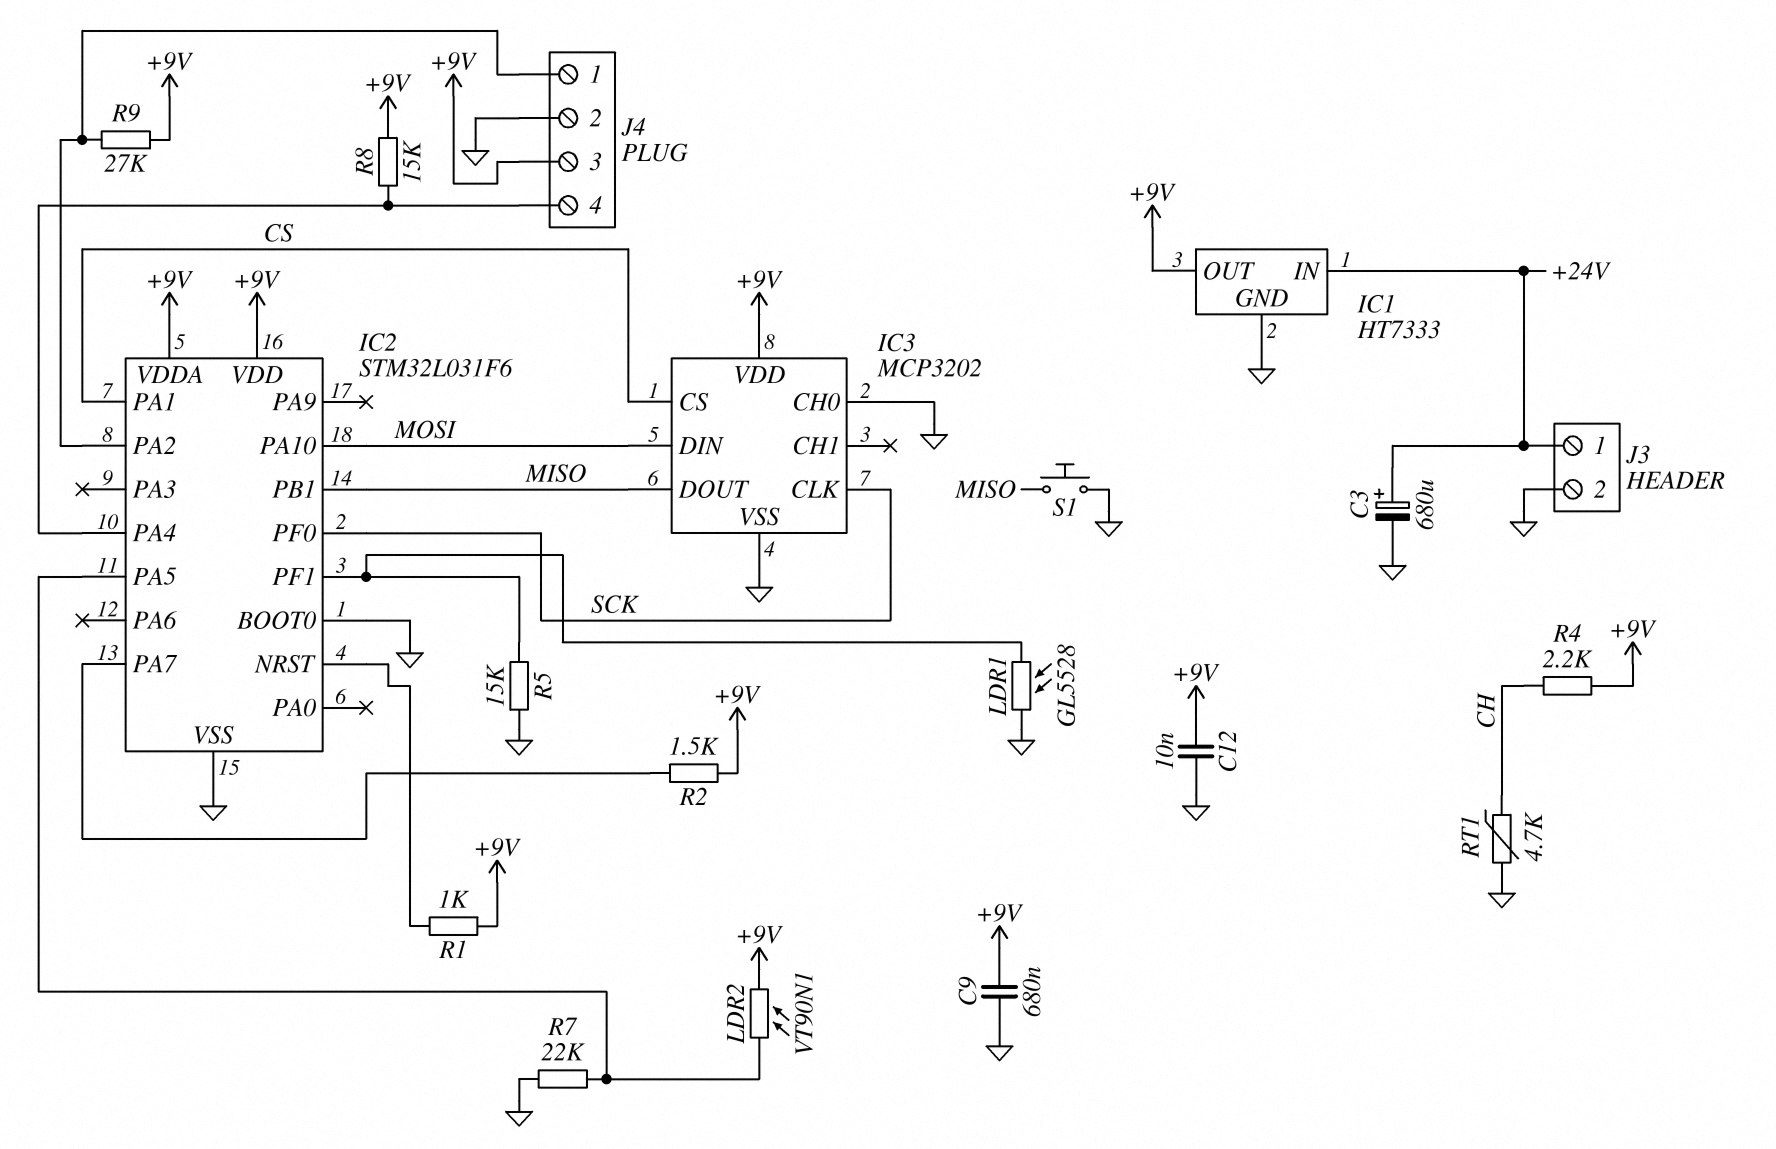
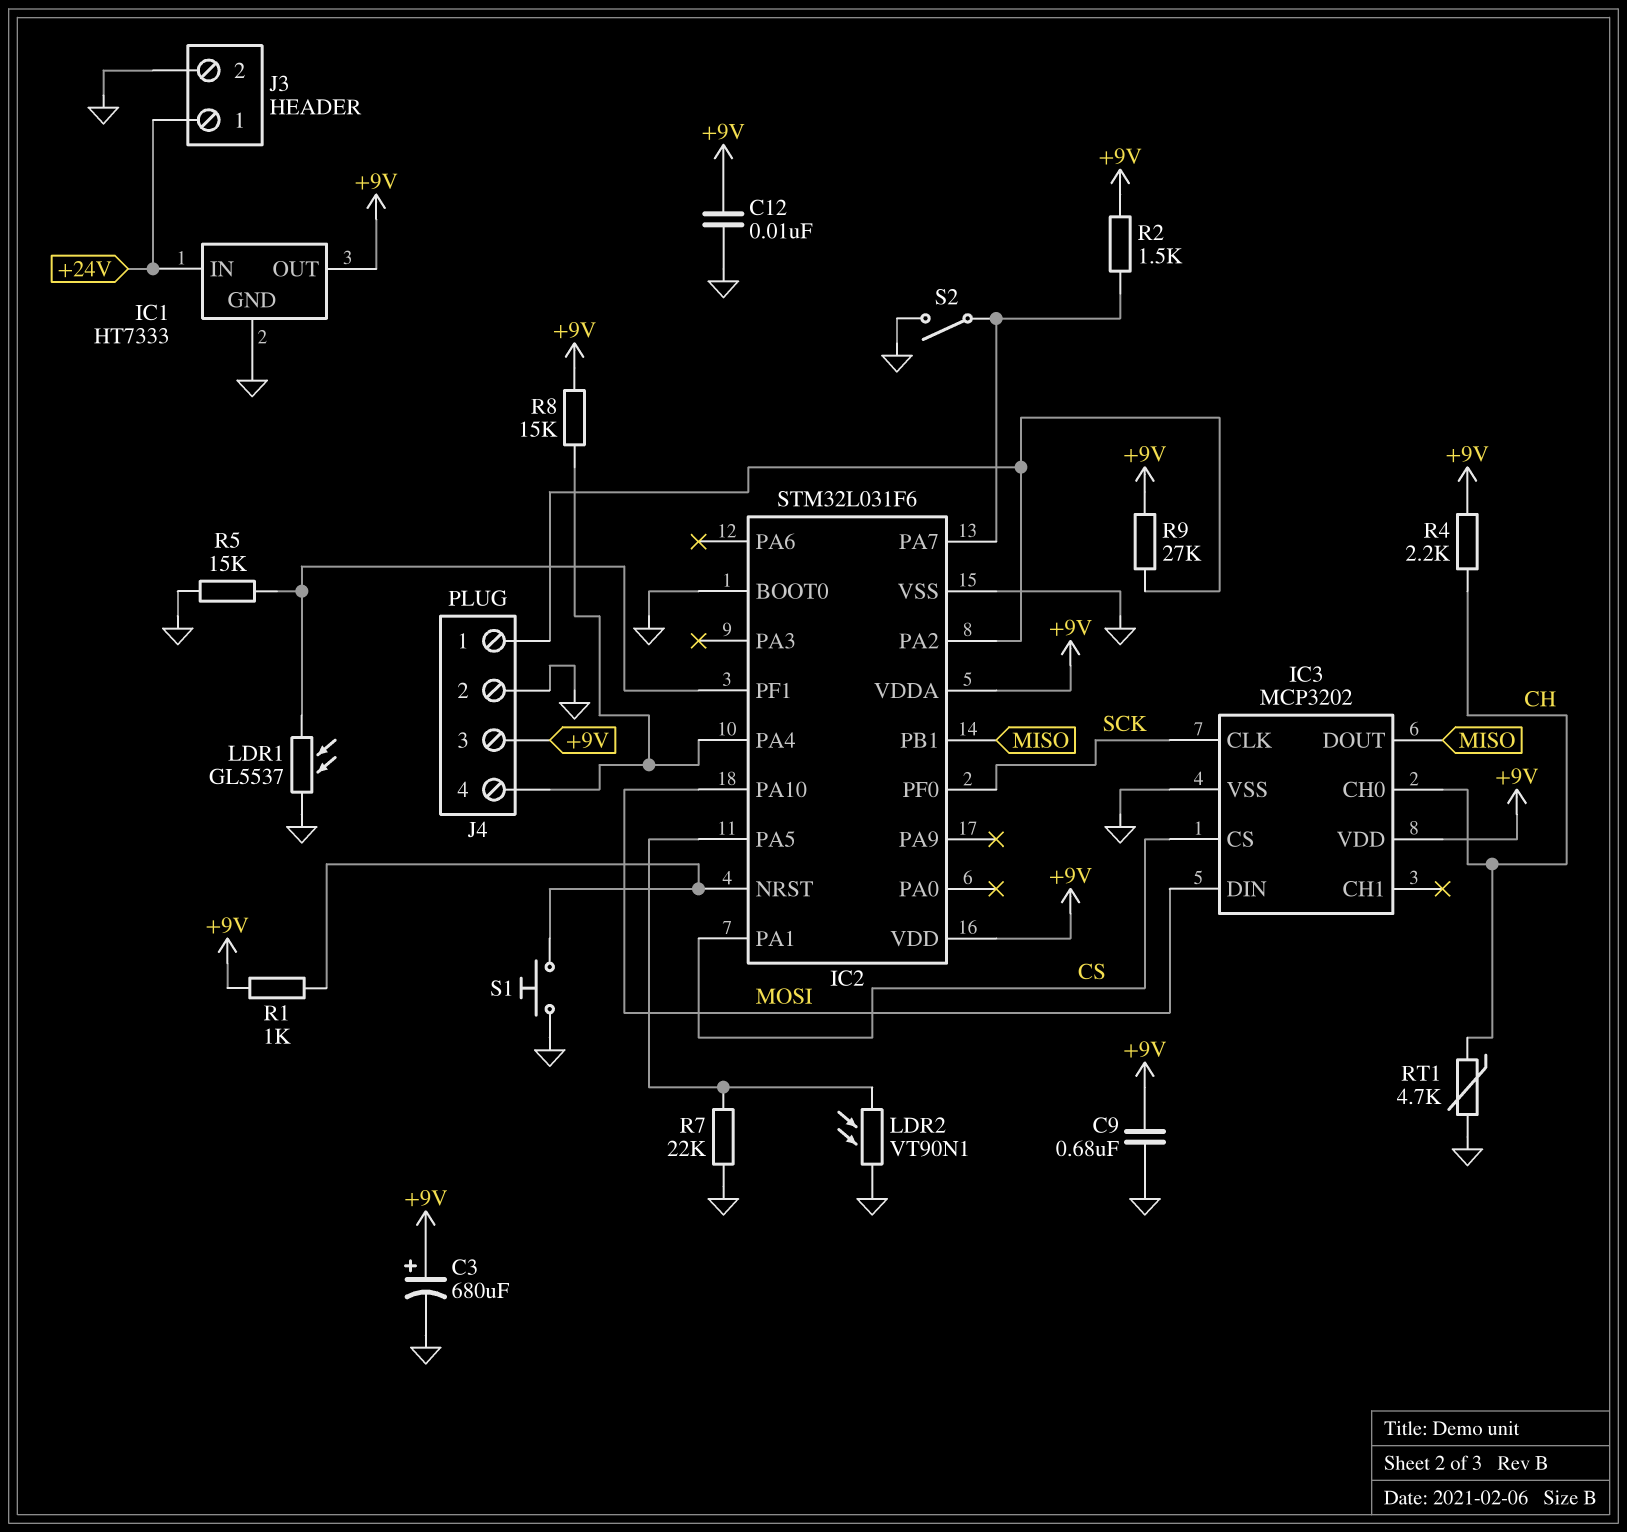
C3: 680uF (plus +24V, minus GND) -> 680uF (plus +9V, minus GND)
IC3 pin CH0: GND -> CH
LDR1: GL5528 (GND, IC2/PF1) -> GL5537 (GND, IC2/PF1)
LDR2: VT90N1 (+9V, IC2/PA5) -> VT90N1 (GND, IC2/PA5)
S1: button (GND, MISO) -> button (GND, IC2/NRST)
S2: none -> switch (GND, IC2/PA7)

